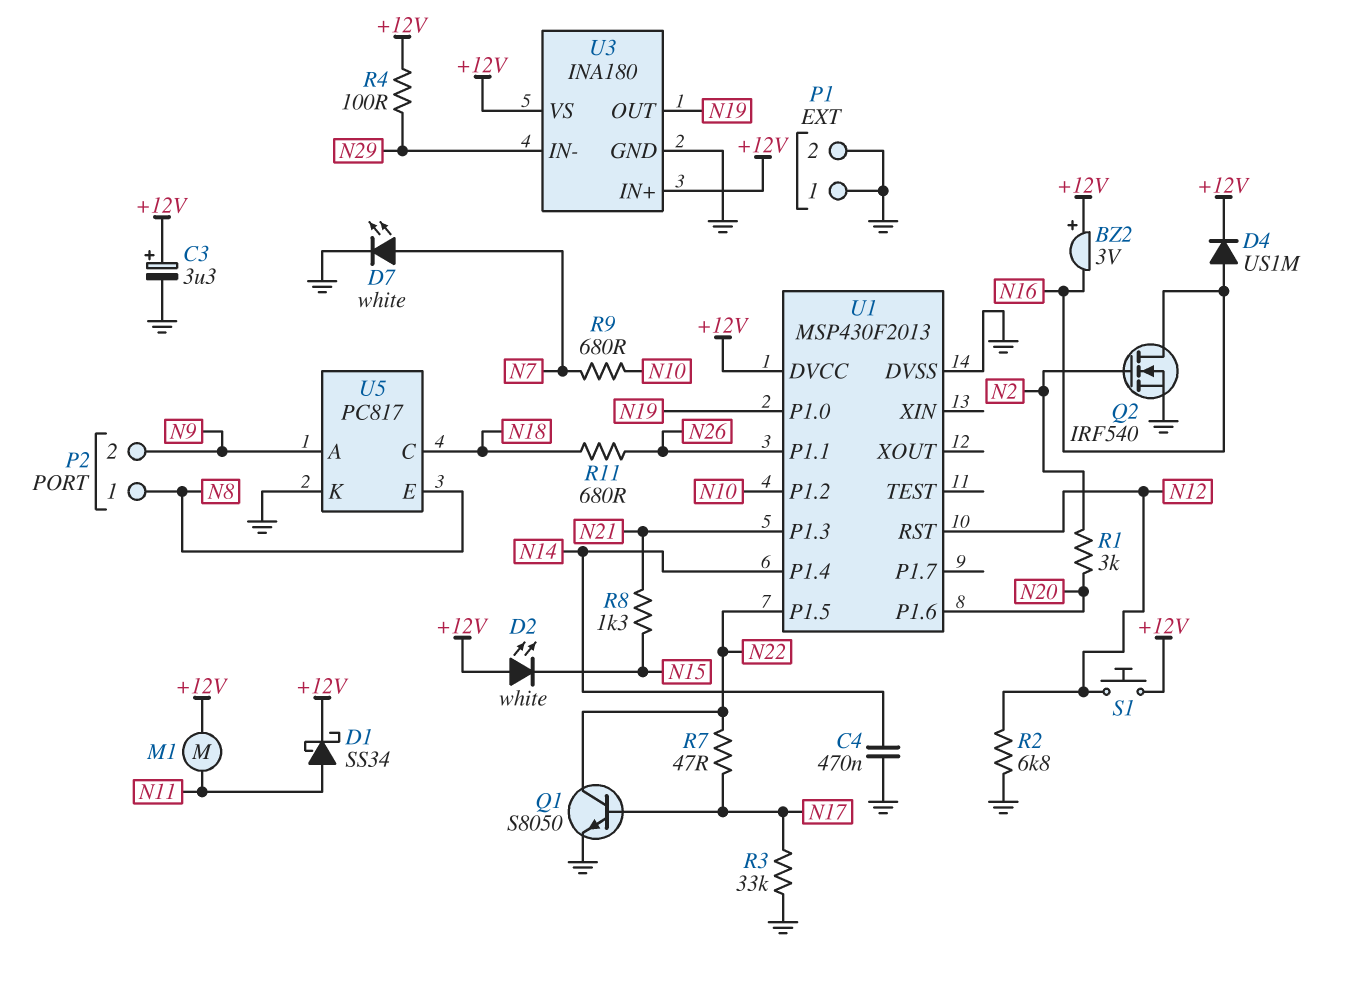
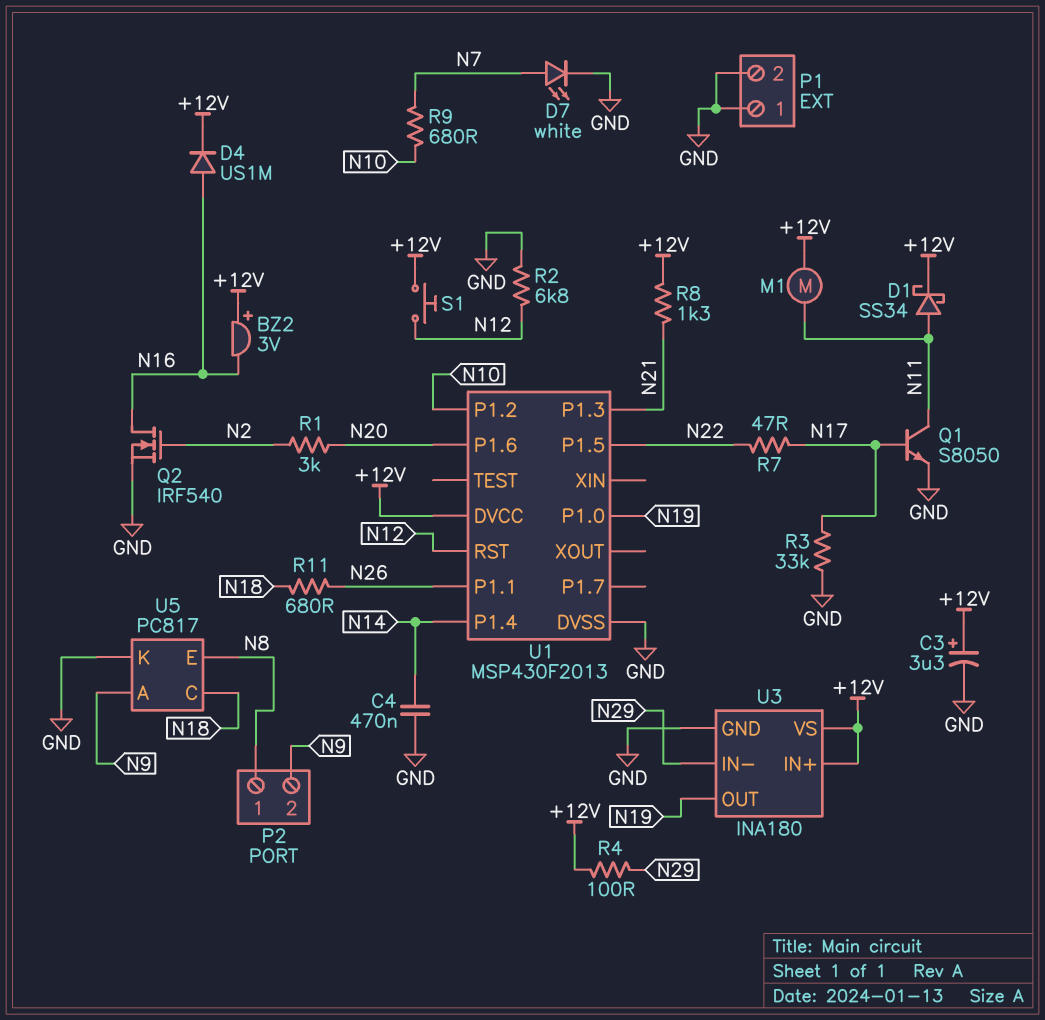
D2: LED white (A +12V, K N15) -> none
Q1: NPN S8050 (B N17, C N22, E GND) -> NPN S8050 (B N17, C N11, E GND)
R8: 1.3k (N15, N21) -> 1.3k (+12V, N21)

